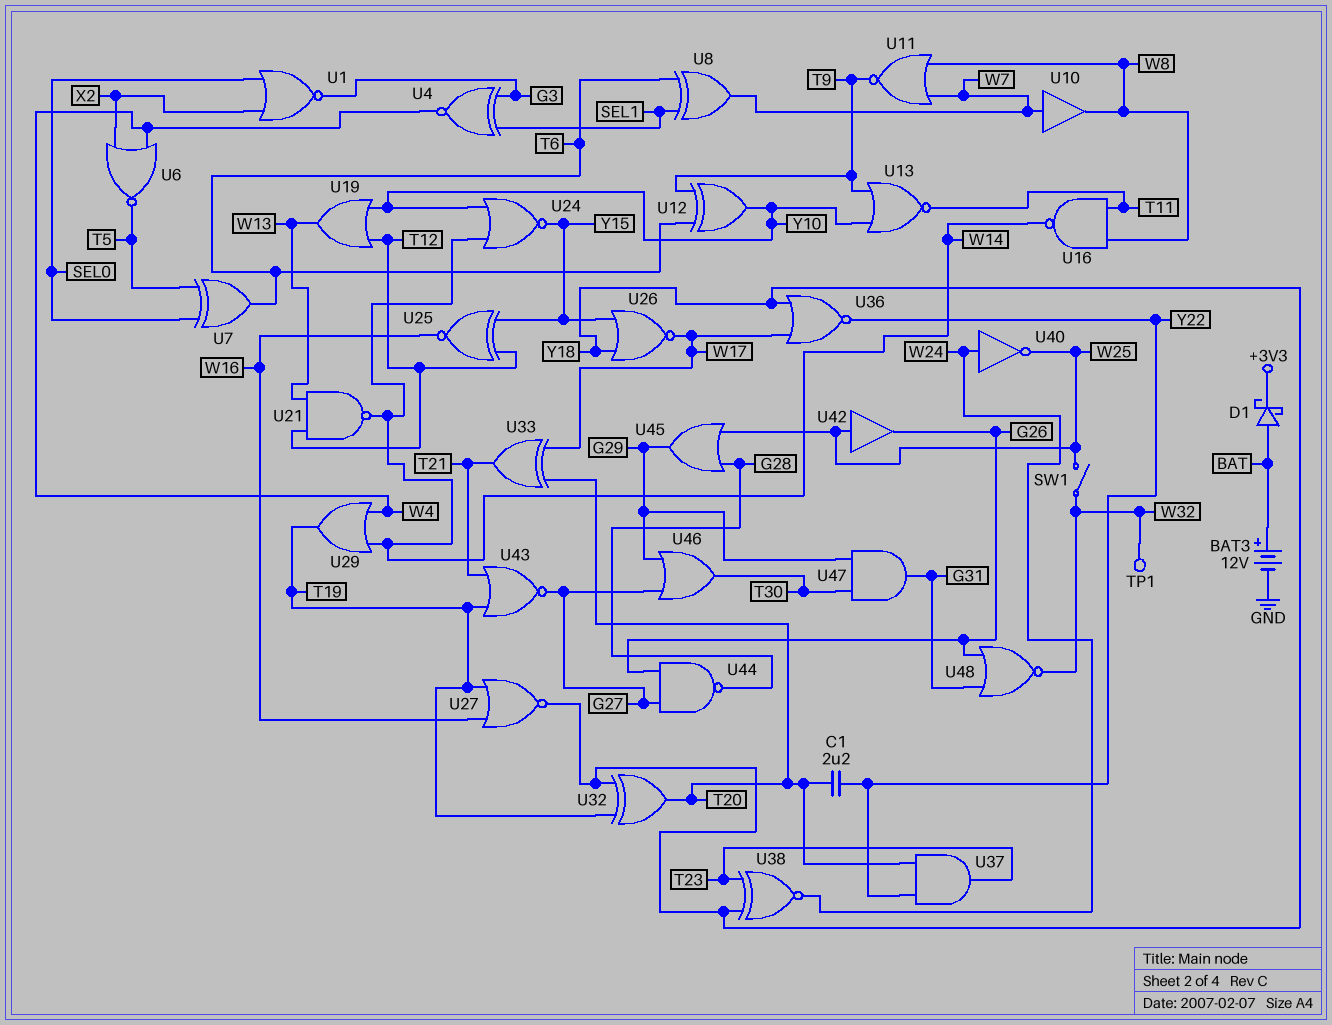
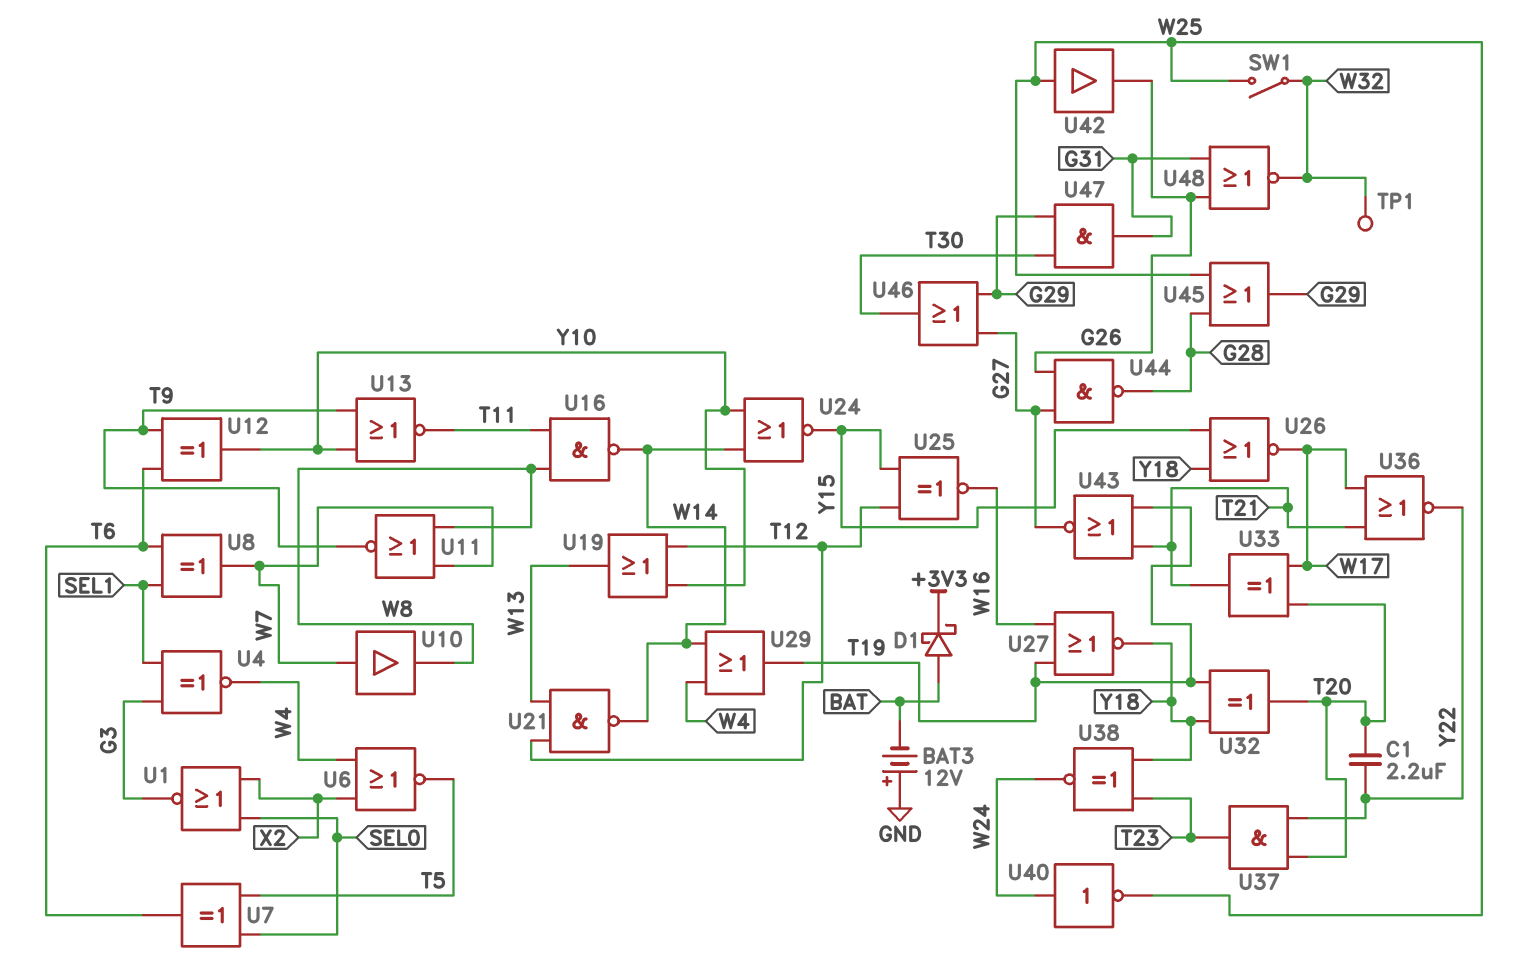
BAT3: 12V (plus BAT, minus GND) -> 12V (plus GND, minus BAT)
U36: NOR (in W17, in Y18, out Y22) -> NOR (in T21, in W17, out Y22)

